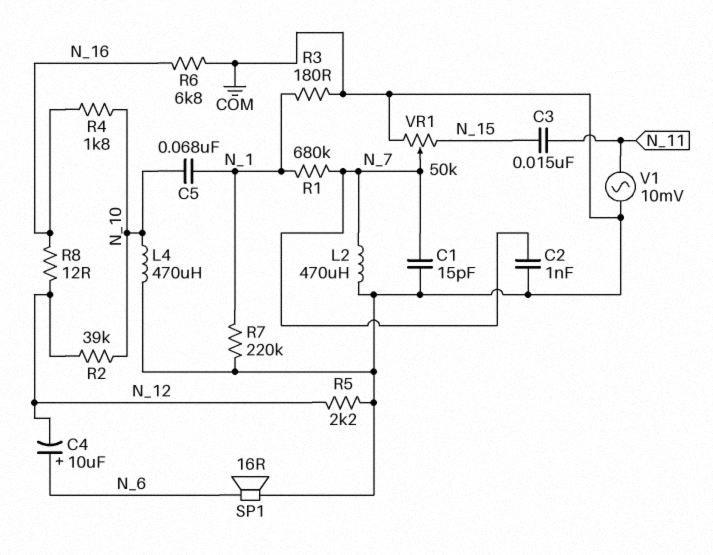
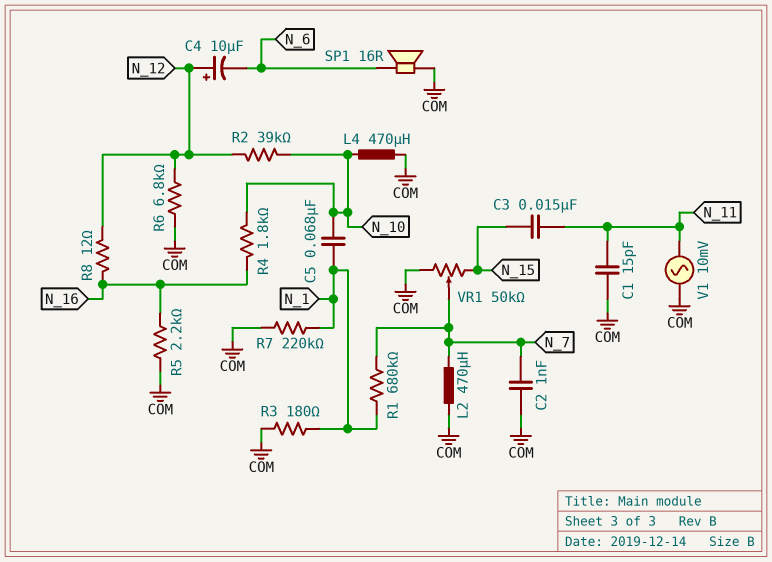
C1: 15pF (COM, N_7) -> 15pF (COM, N_11)
C4: 10uF (plus N_6, minus N_12) -> 10uF (plus N_12, minus N_6)
R5: 2.2k (COM, N_12) -> 2.2k (COM, N_16)
R6: 6.8k (COM, N_16) -> 6.8k (COM, N_12)

